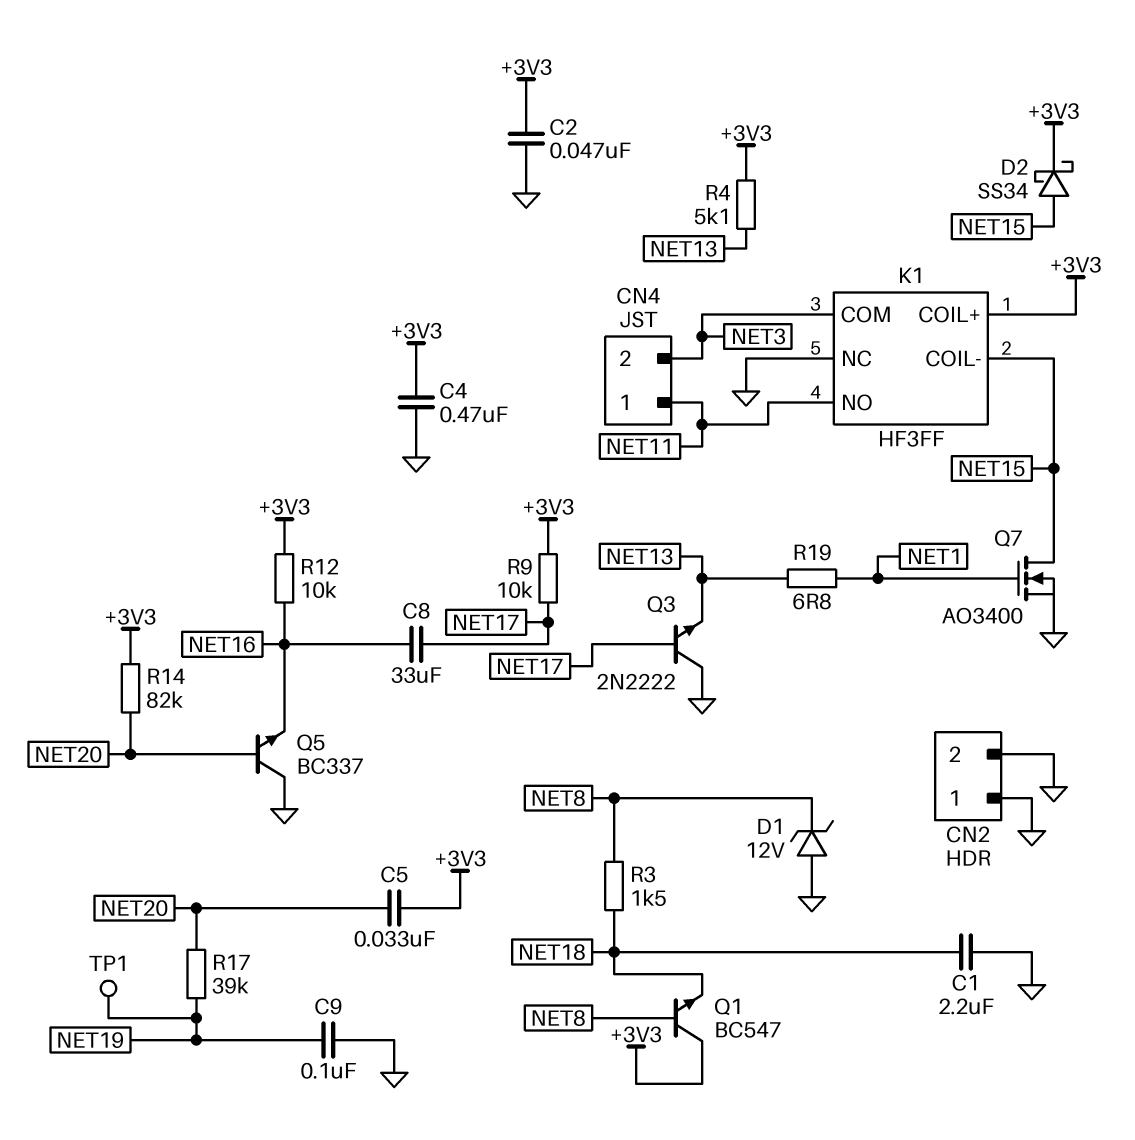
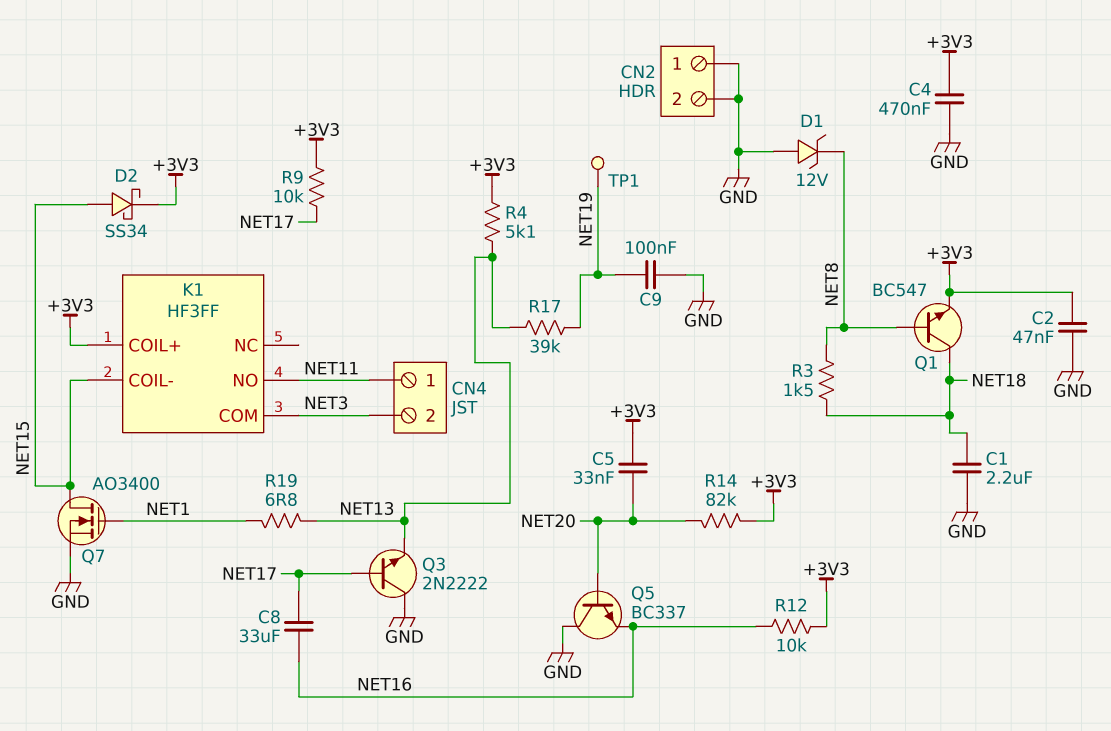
K1 pin NC: GND -> none
Q1: NPN BC547 (B NET8, C +3V3, E NET18) -> NPN BC547 (B NET8, C NET18, E +3V3)
R17: 39k (NET19, NET20) -> 39k (NET13, NET19)

